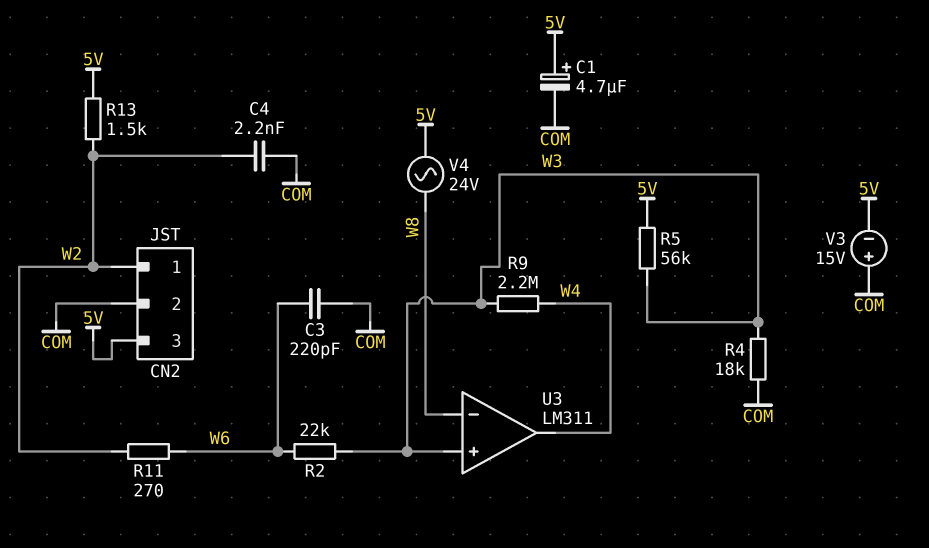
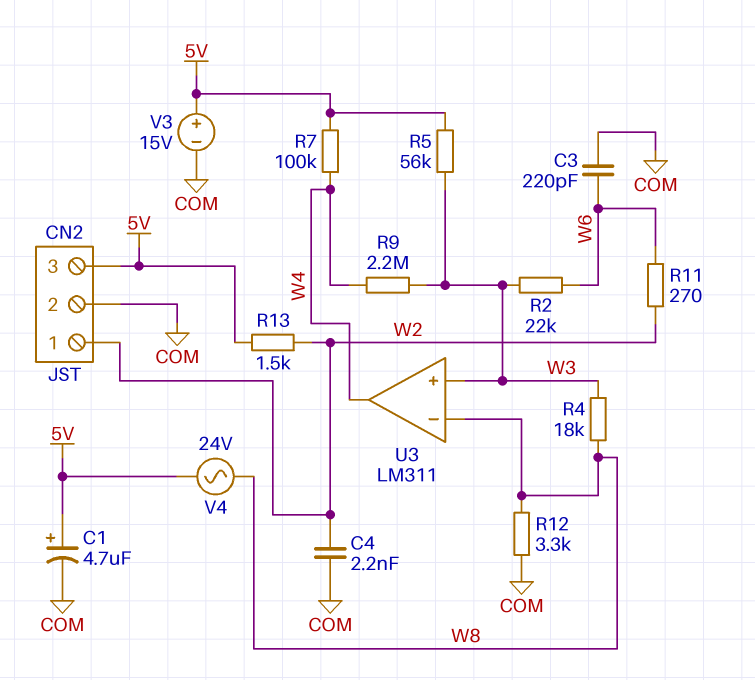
R4: 18k (COM, W3) -> 18k (W3, W8)
R7: none -> 100k (5V, W4)
R12: none -> 3.3k (COM, W8)
V3: 15V (plus COM, minus 5V) -> 15V (plus 5V, minus COM)

